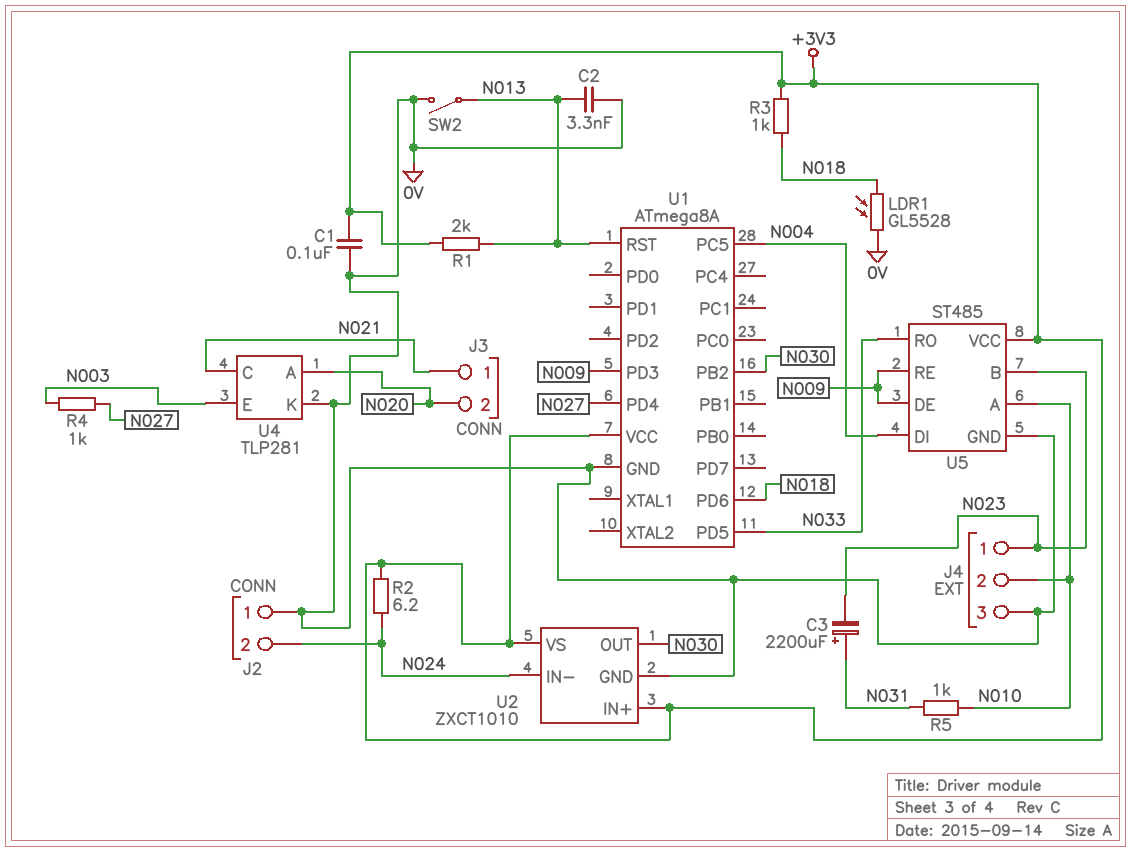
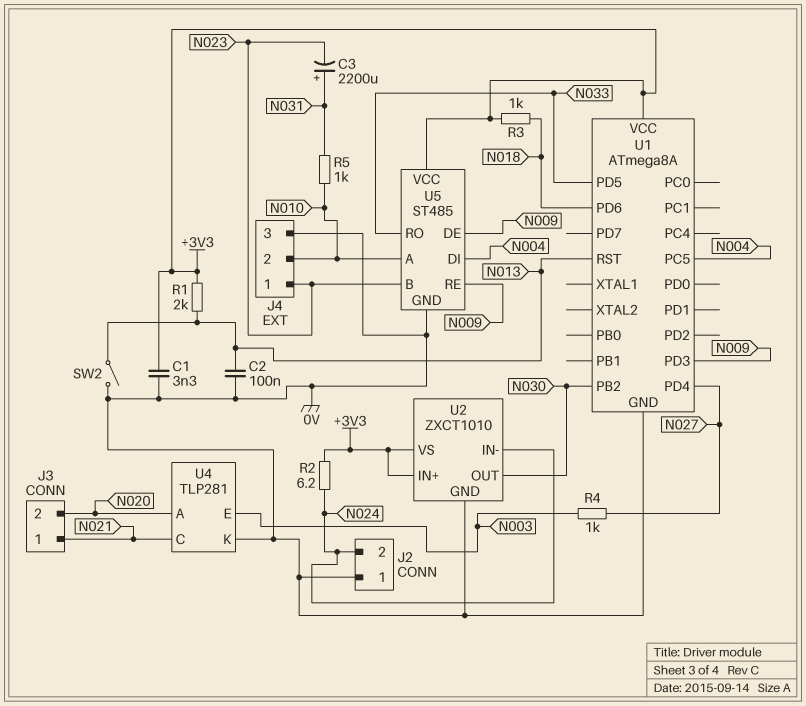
C1: 100nF (+3V3, 0V) -> 3.3nF (+3V3, 0V)
C2: 3.3nF (0V, N013) -> 100nF (0V, N013)
LDR1: GL5528 (0V, N018) -> none

